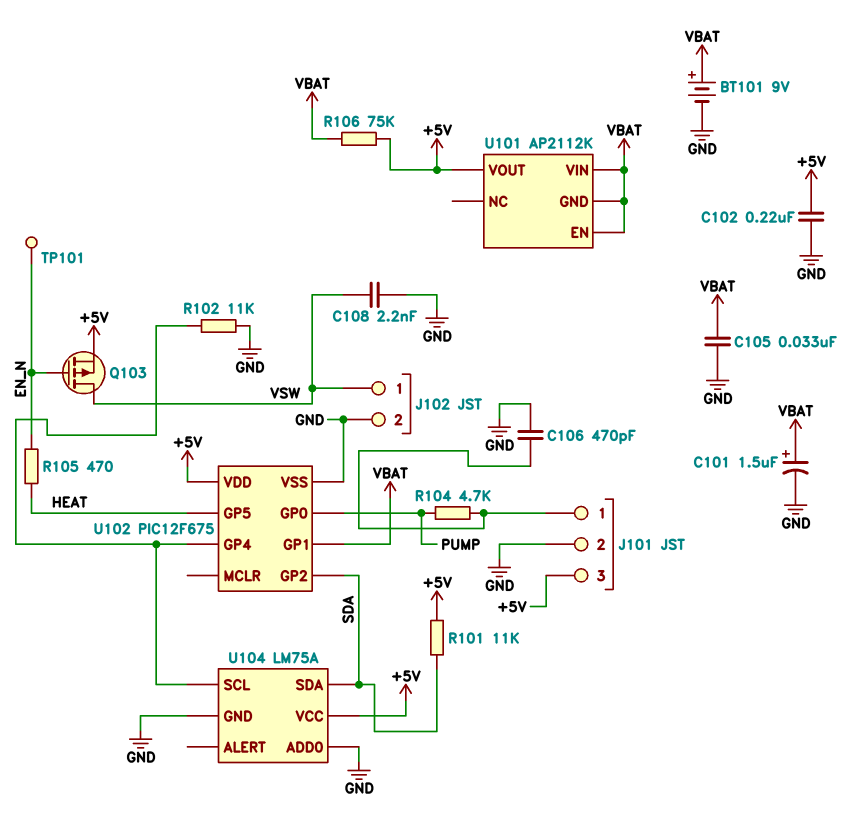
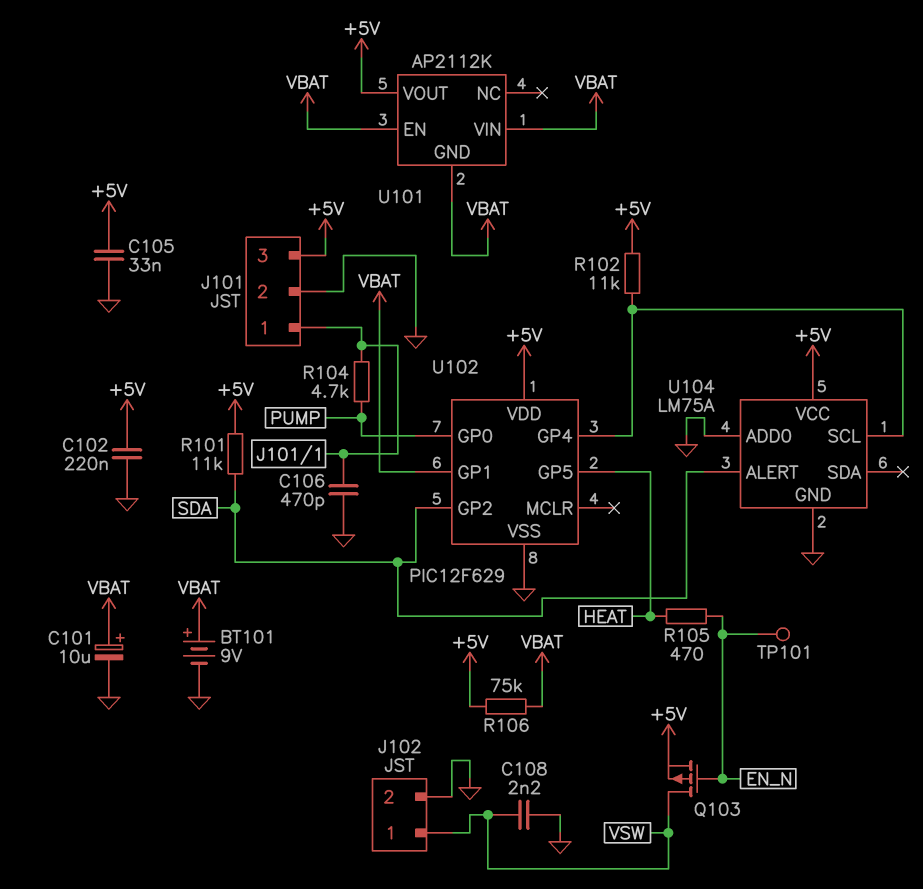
C101: 1.5uF (plus VBAT, minus GND) -> 10uF (plus VBAT, minus GND)
C105: 33nF (GND, VBAT) -> 33nF (+5V, GND)
R102: 11k (GND, U102/GP4) -> 11k (+5V, U102/GP4)
U102: PIC12F675 -> PIC12F629
U104 pin ALERT: none -> SDA
U104 pin SDA: SDA -> none

